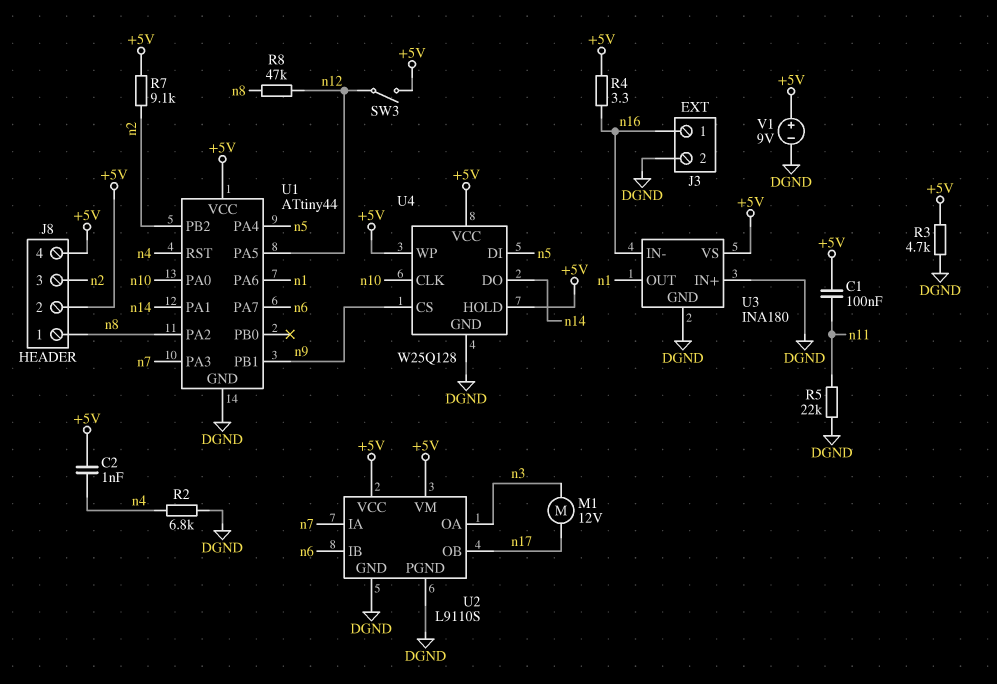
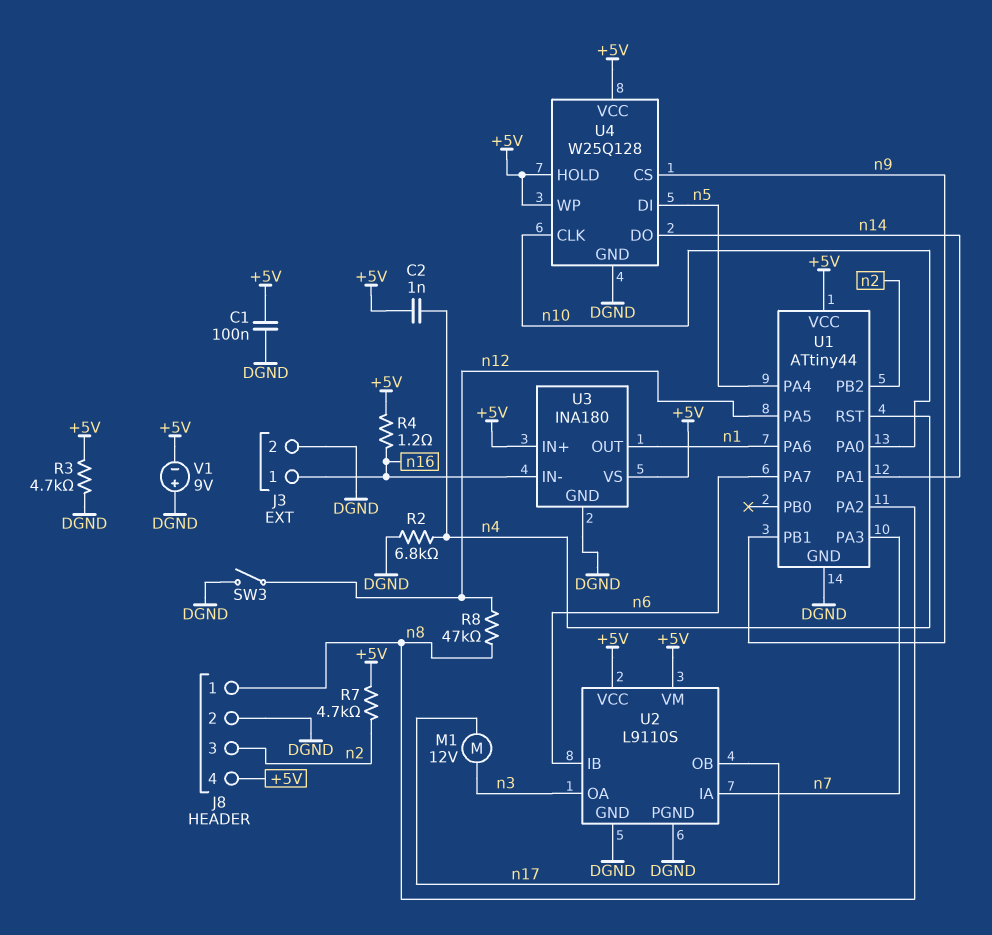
C1: 100nF (+5V, n11) -> 100nF (+5V, DGND)
J8 pin 2: +5V -> DGND
R4: 3.3 (+5V, n16) -> 1.2 (+5V, n16)
R5: 22k (DGND, n11) -> none
R7: 9.1k (+5V, n2) -> 4.7k (+5V, n2)
SW3: switch (+5V, n12) -> switch (DGND, n12)
U3 pin IN+: DGND -> +5V
V1: 9V (plus +5V, minus DGND) -> 9V (plus DGND, minus +5V)

